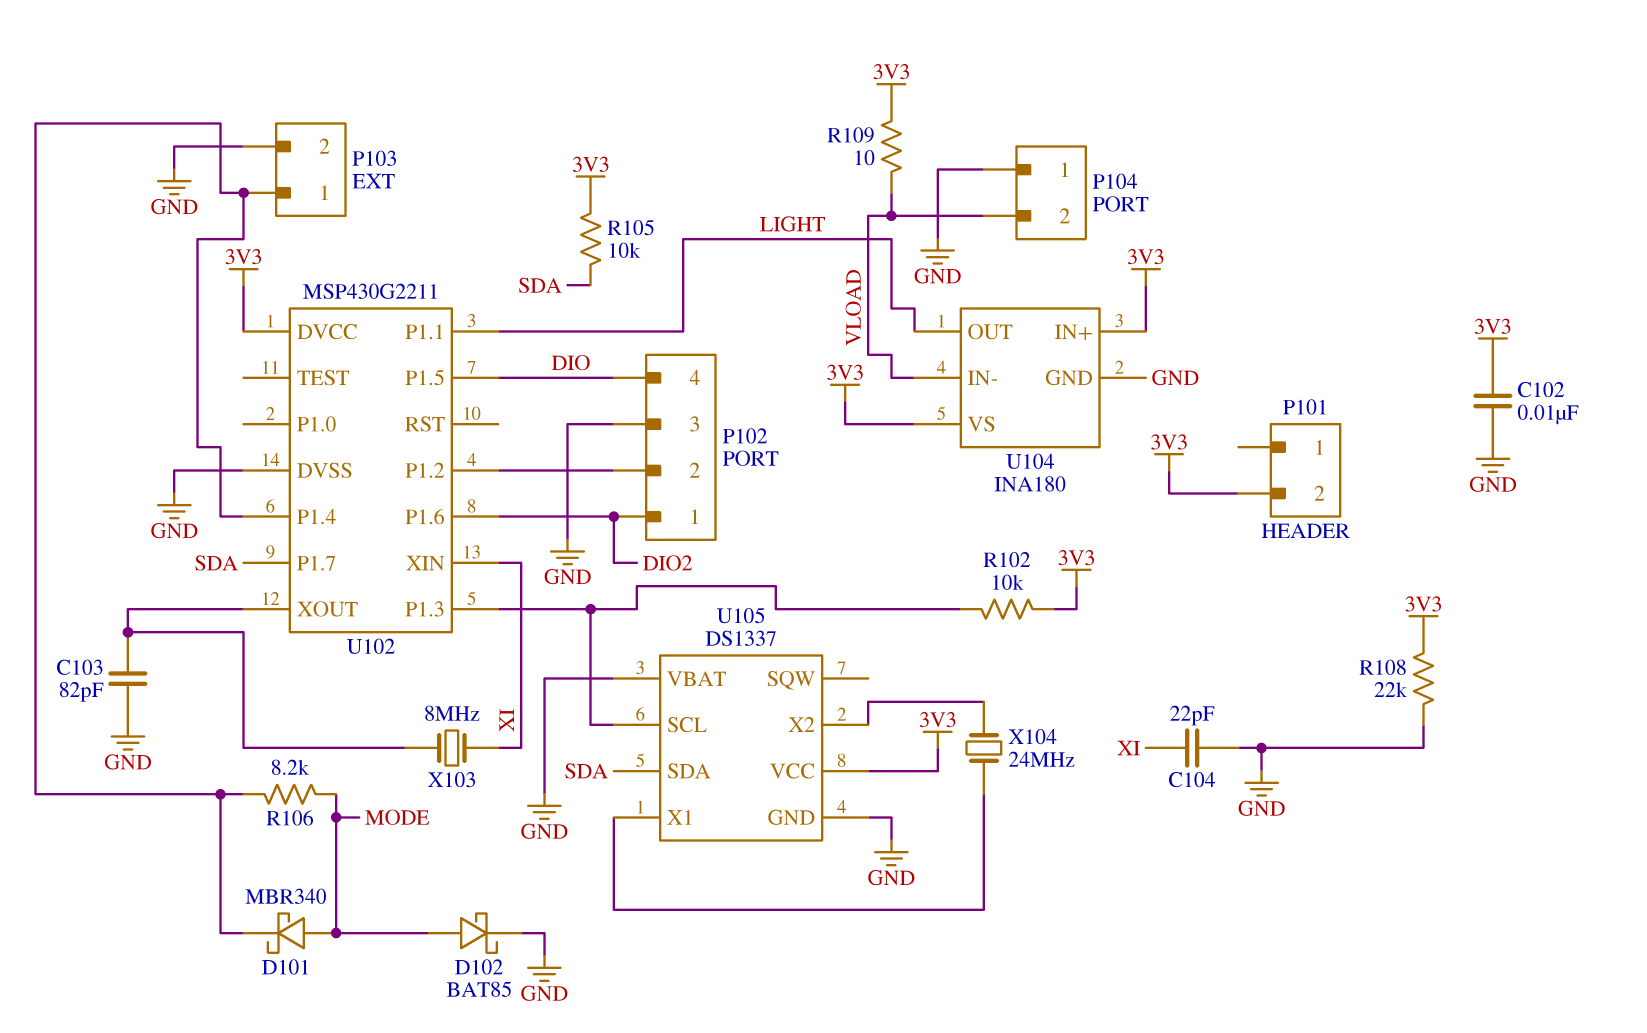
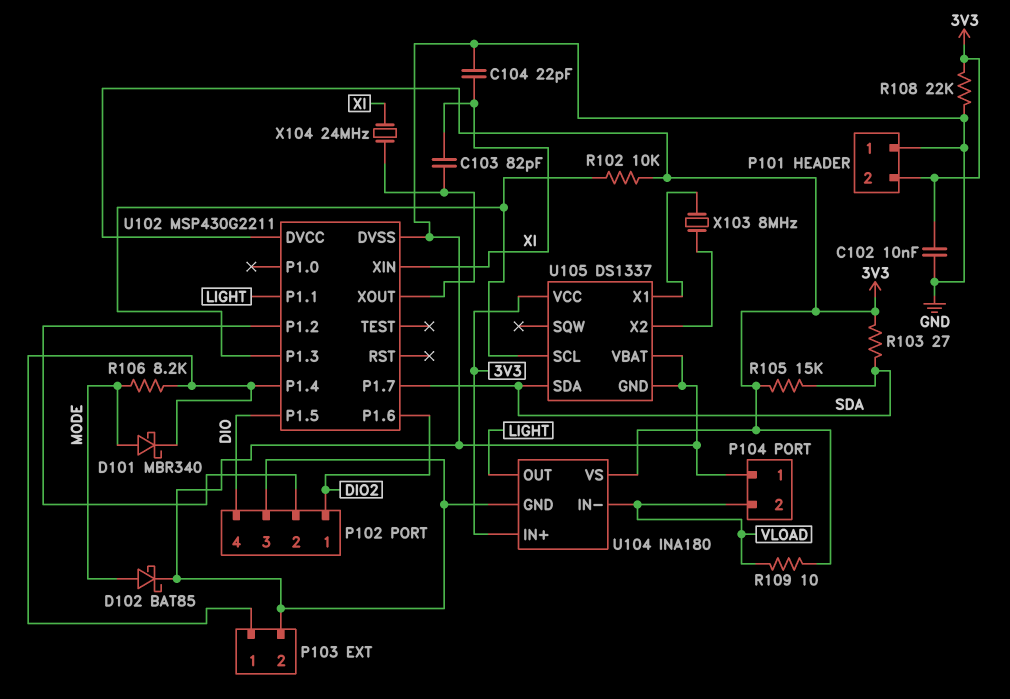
C103: 82pF (GND, U102/XOUT) -> 82pF (U102/XOUT, XI)
P101 pin 1: none -> GND
R103: none -> 27 (3V3, SDA)
R105: 10k (3V3, SDA) -> 15k (3V3, SDA)
X103: 8MHz (U102/XOUT, XI) -> 8MHz (U105/X1, U105/X2)
X104: 24MHz (U105/X1, U105/X2) -> 24MHz (U102/XOUT, XI)

